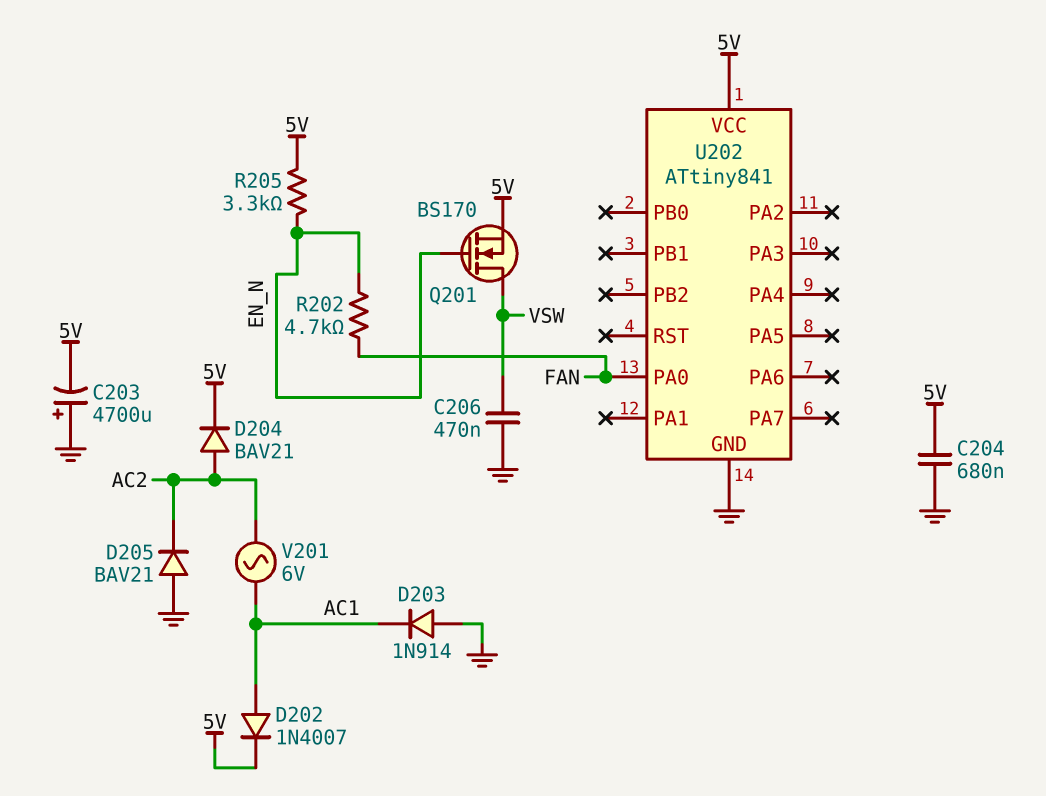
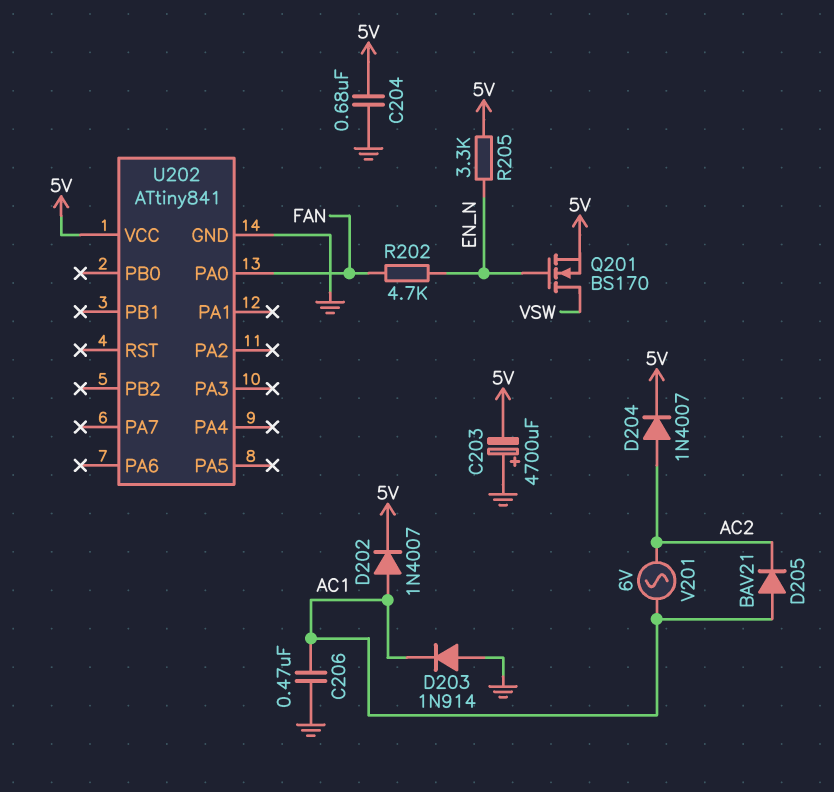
C206: 470nF (GND, VSW) -> 470nF (AC1, GND)
D204: diode BAV21 (A AC2, K 5V) -> diode 1N4007 (A AC2, K 5V)
D205: diode BAV21 (A GND, K AC2) -> diode BAV21 (A AC1, K AC2)

